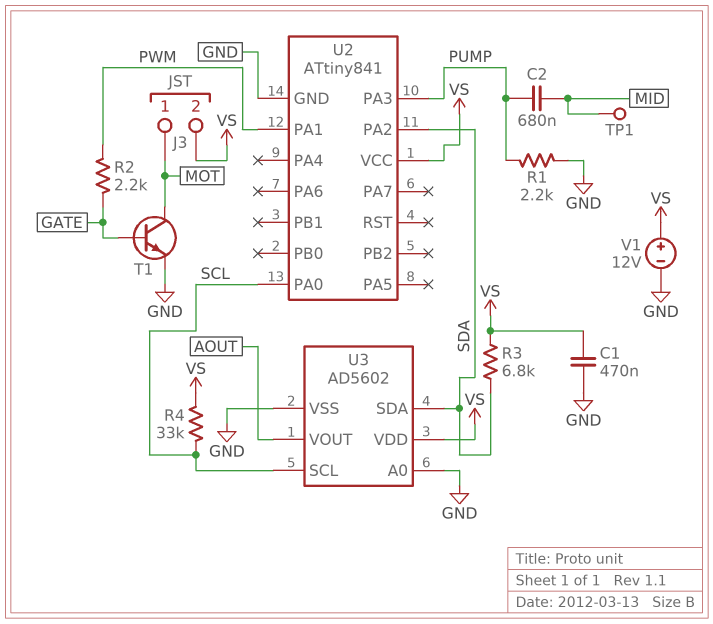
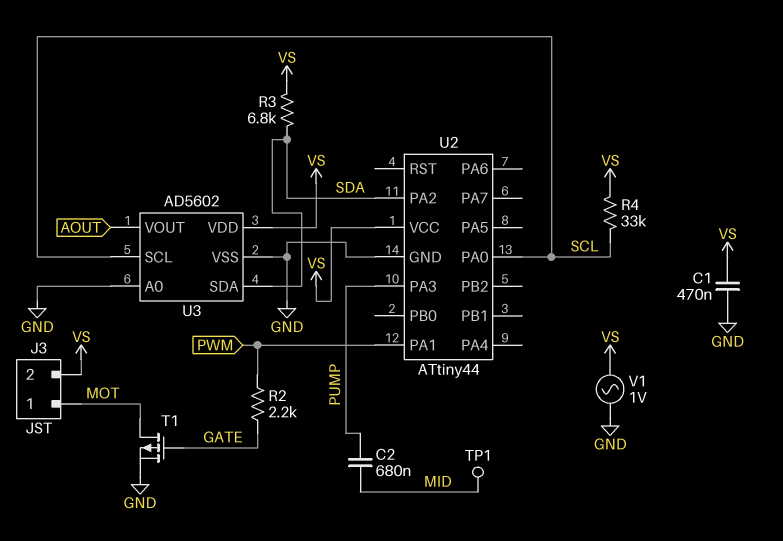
R1: 2.2k (GND, PUMP) -> none
T1: NPN (B GATE, C MOT, E GND) -> PMOS (G GATE, D MOT, S GND)
U2: ATtiny841 -> ATtiny44
V1: 12V (plus VS, minus GND) -> AC 1V (GND, VS)

